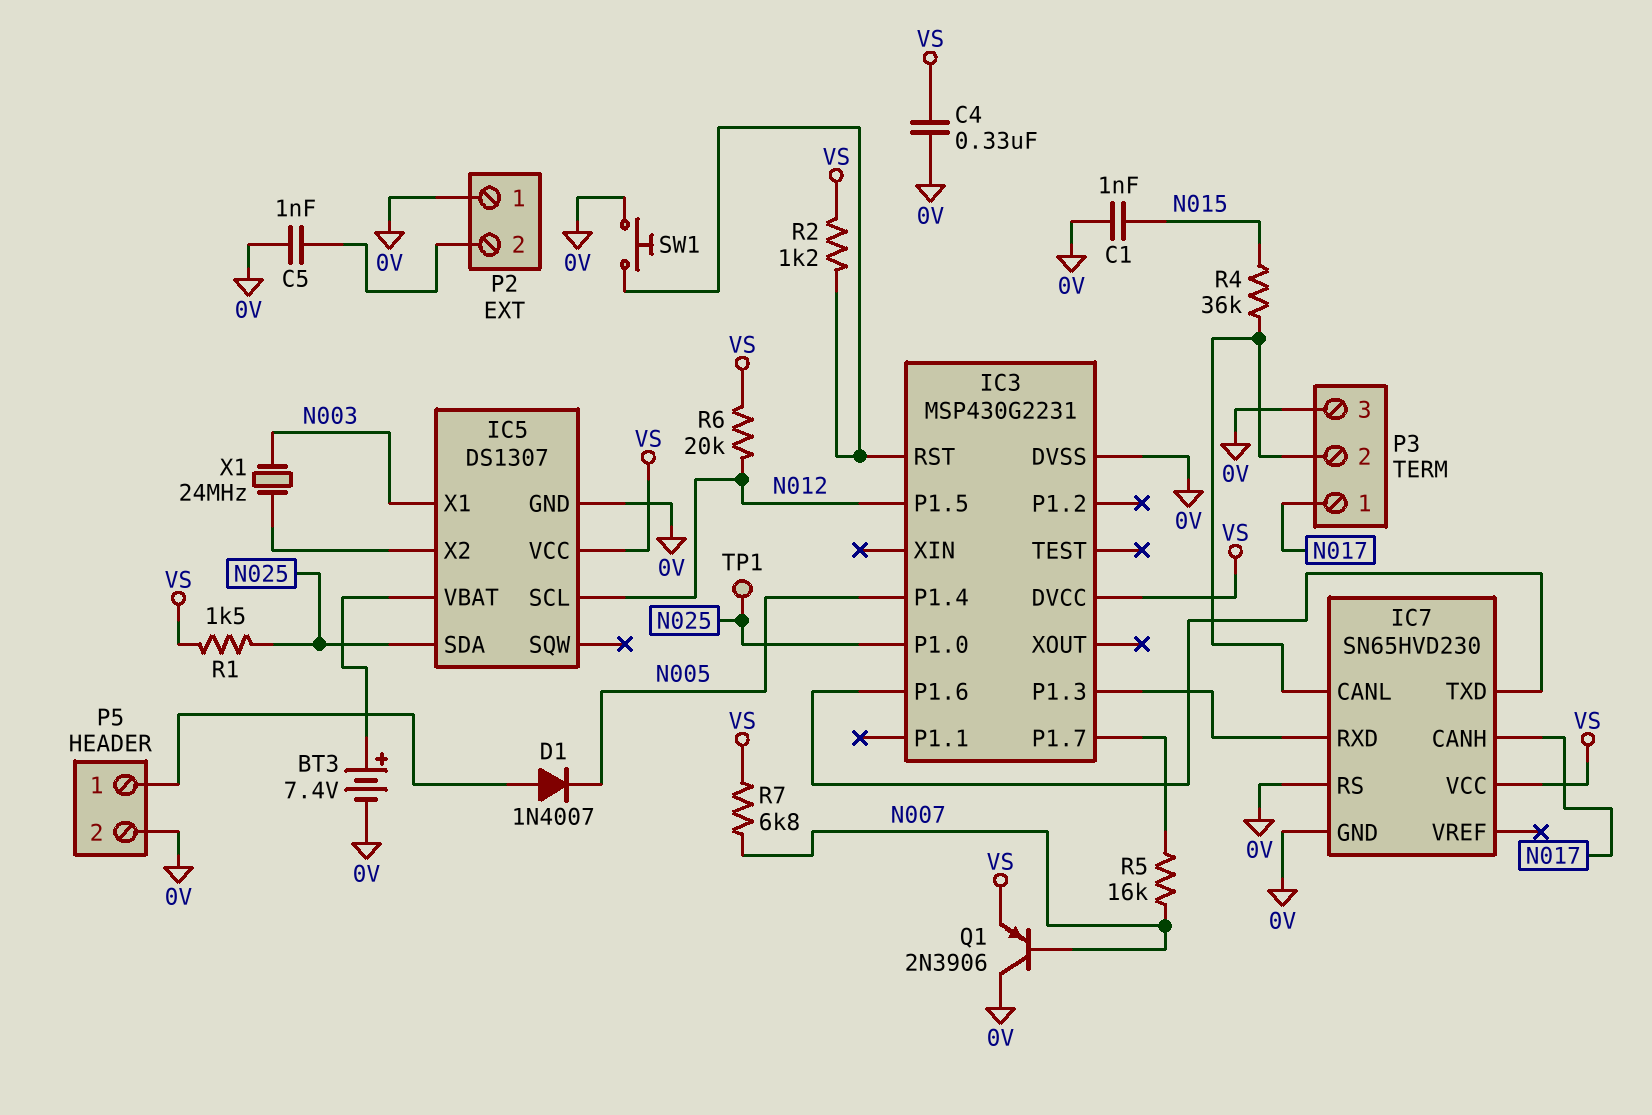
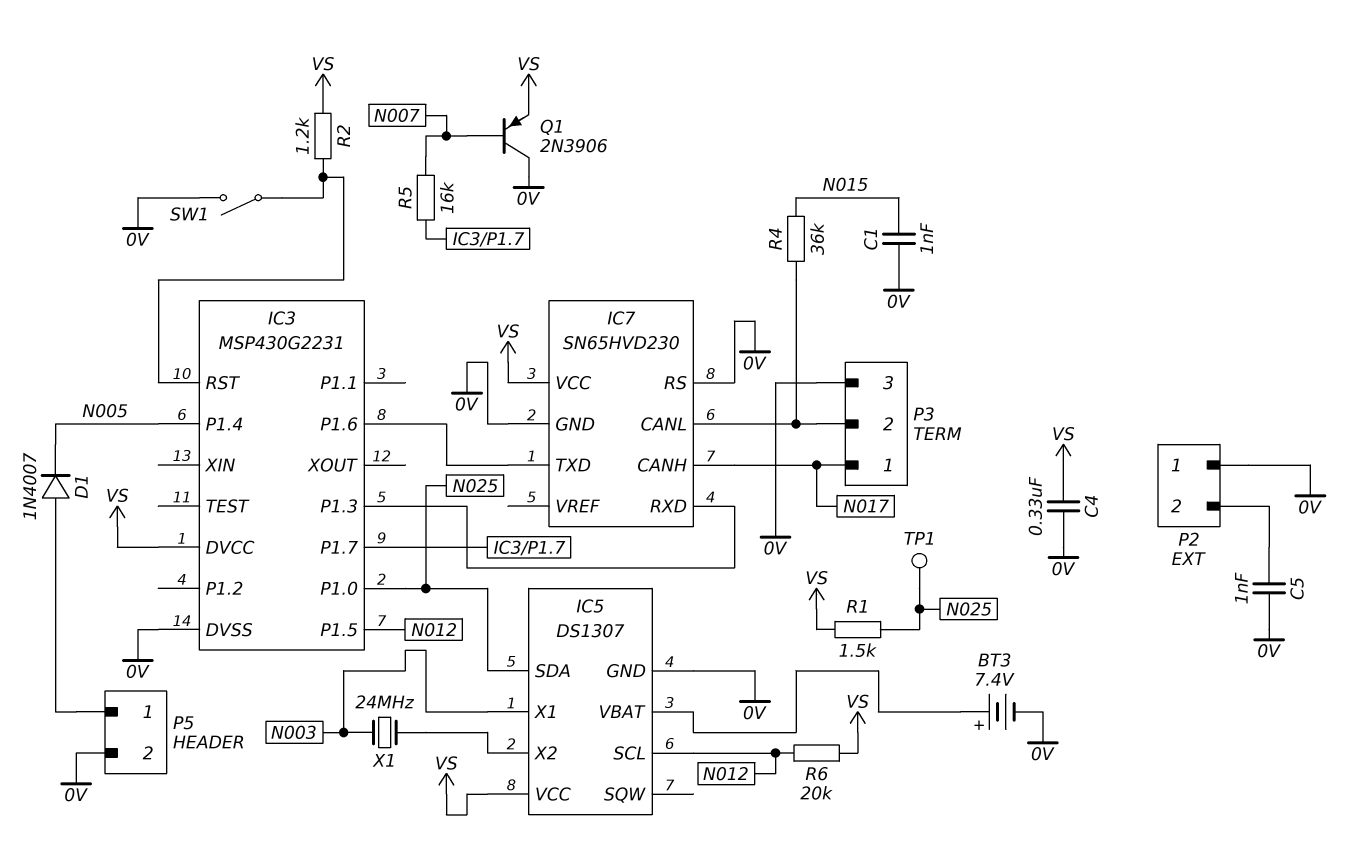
R7: 6.8k (N007, VS) -> none
SW1: button (0V, IC3/RST) -> switch (0V, IC3/RST)

